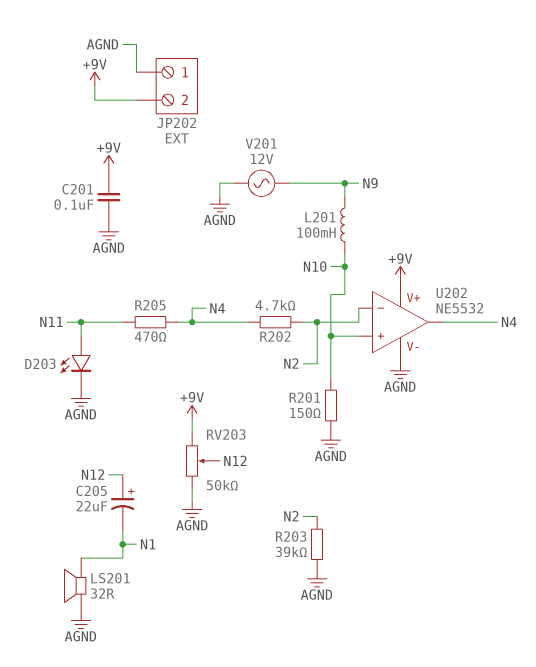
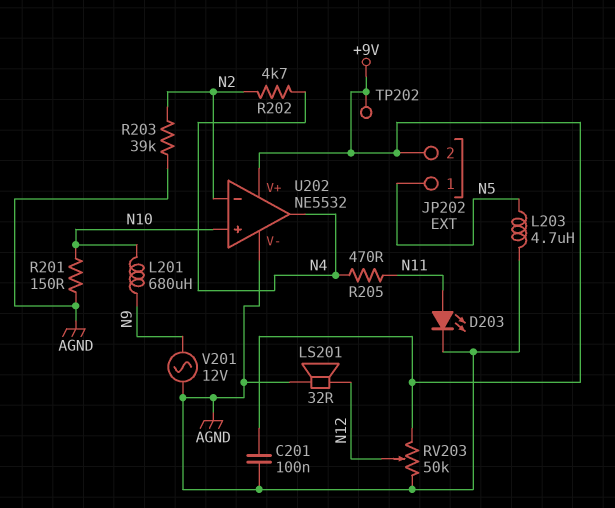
C205: 22uF (plus N12, minus N1) -> none
JP202 pin 1: AGND -> N5
L201: 100mH (N9, N10) -> 680uH (N9, N10)
L203: none -> 4.7uH (AGND, N5)
LS201: speaker 32R (AGND, N1) -> speaker 32R (AGND, N12)
TP202: none -> test point (+9V)

